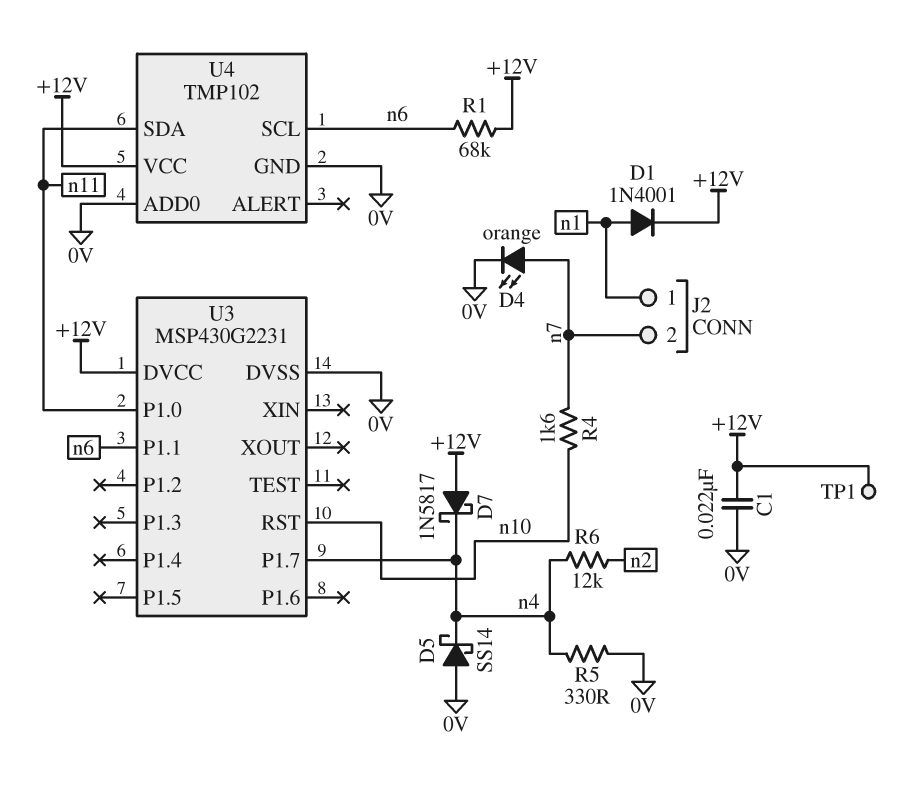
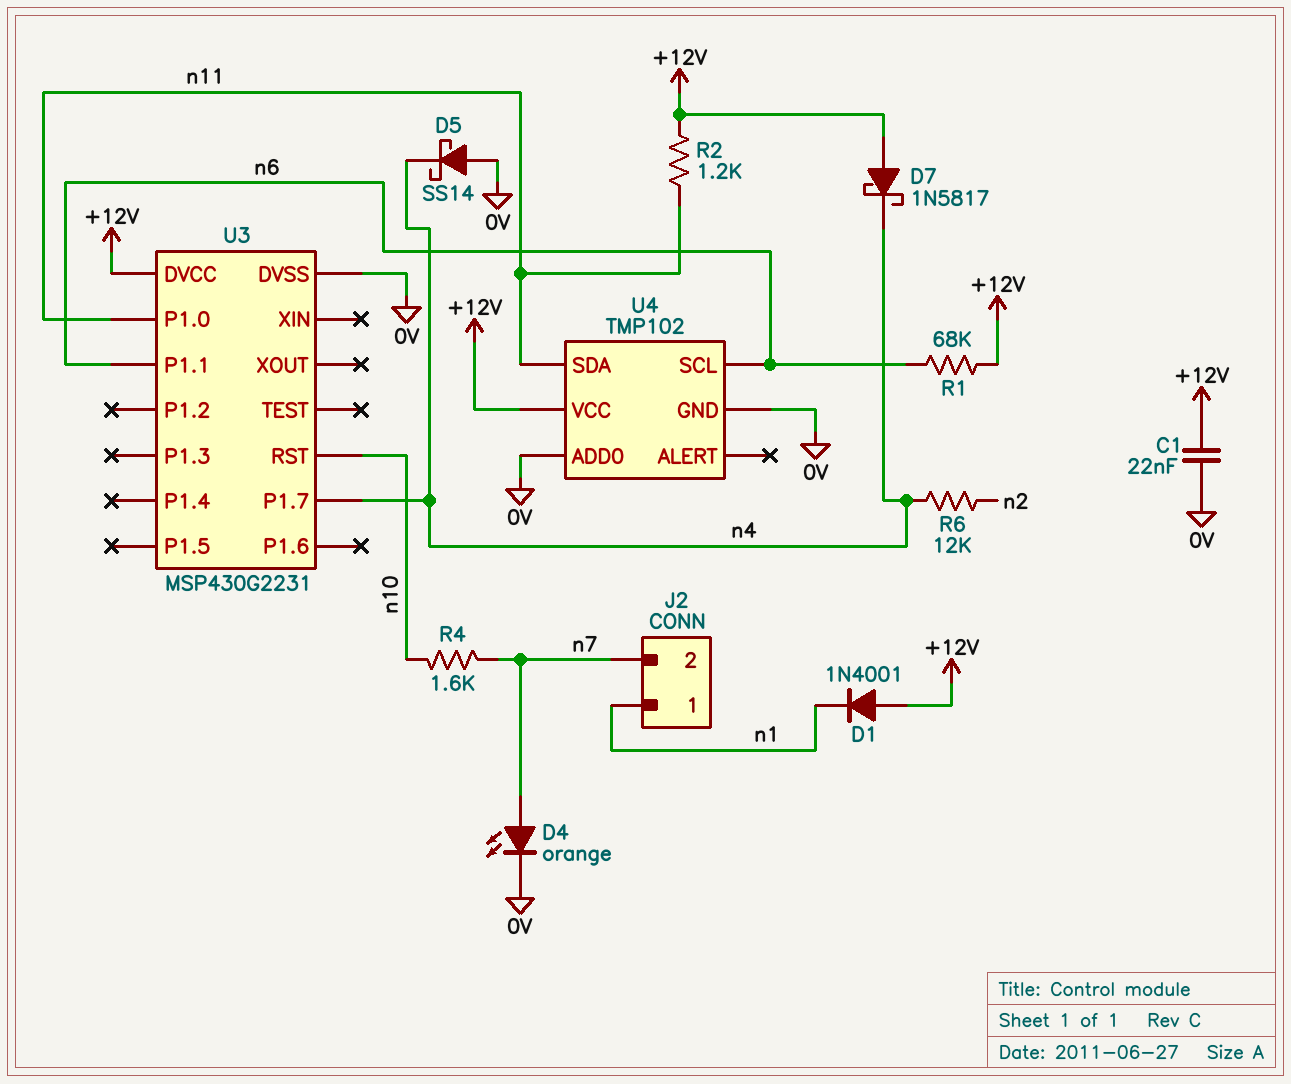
D1: diode 1N4001 (A n1, K +12V) -> diode 1N4001 (A +12V, K n1)
R2: none -> 1.2k (+12V, n11)
R5: 330 (0V, n4) -> none
TP1: test point (+12V) -> none

